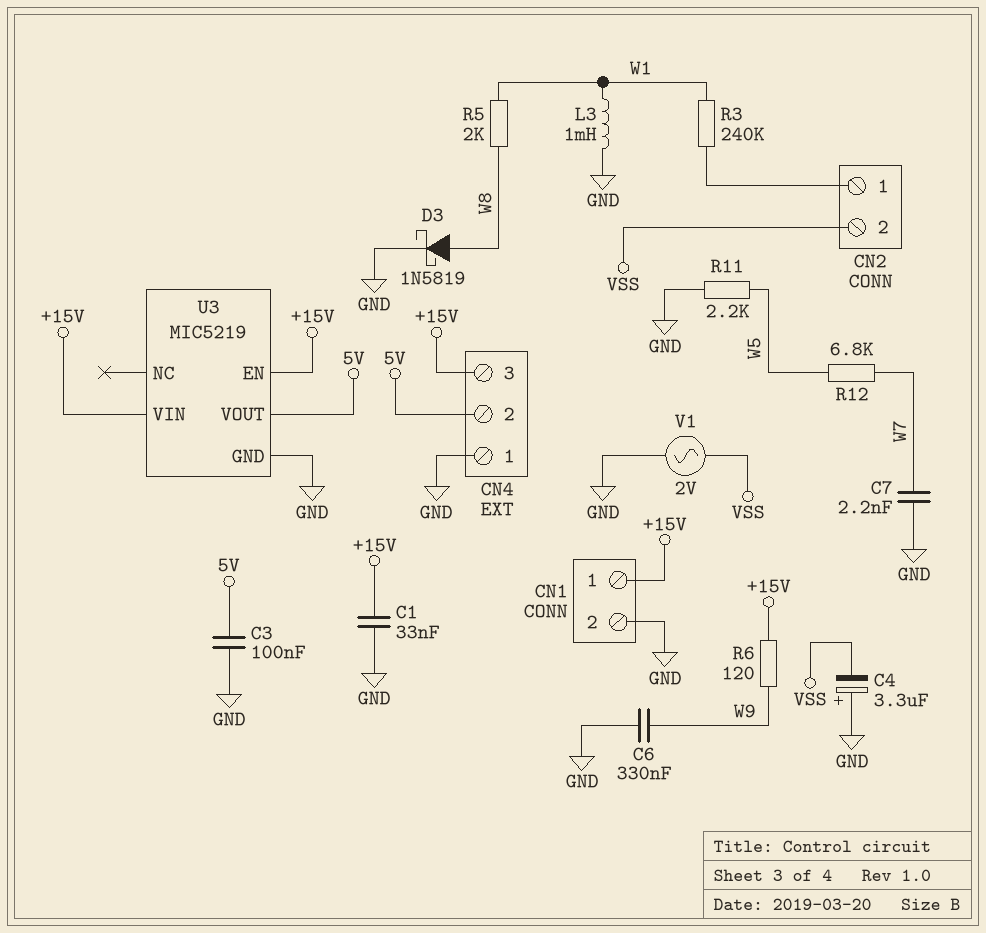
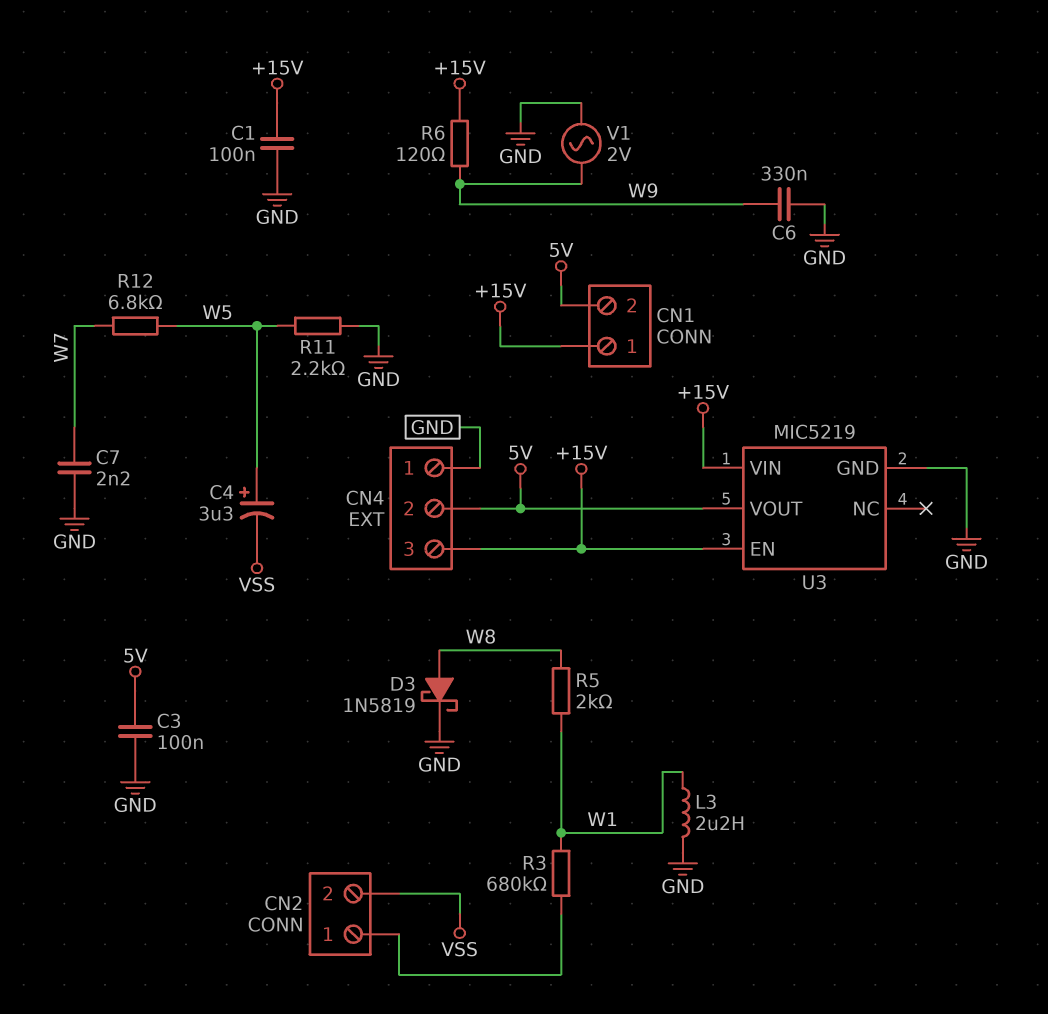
C1: 33nF (+15V, GND) -> 100nF (+15V, GND)
C4: 3.3uF (plus GND, minus VSS) -> 3.3uF (plus W5, minus VSS)
CN1 pin 2: GND -> 5V
L3: 1mH (GND, W1) -> 2.2uH (GND, W1)
R3: 240k (CN2/1, W1) -> 680k (CN2/1, W1)
V1: AC 2V (GND, VSS) -> AC 2V (GND, W9)

